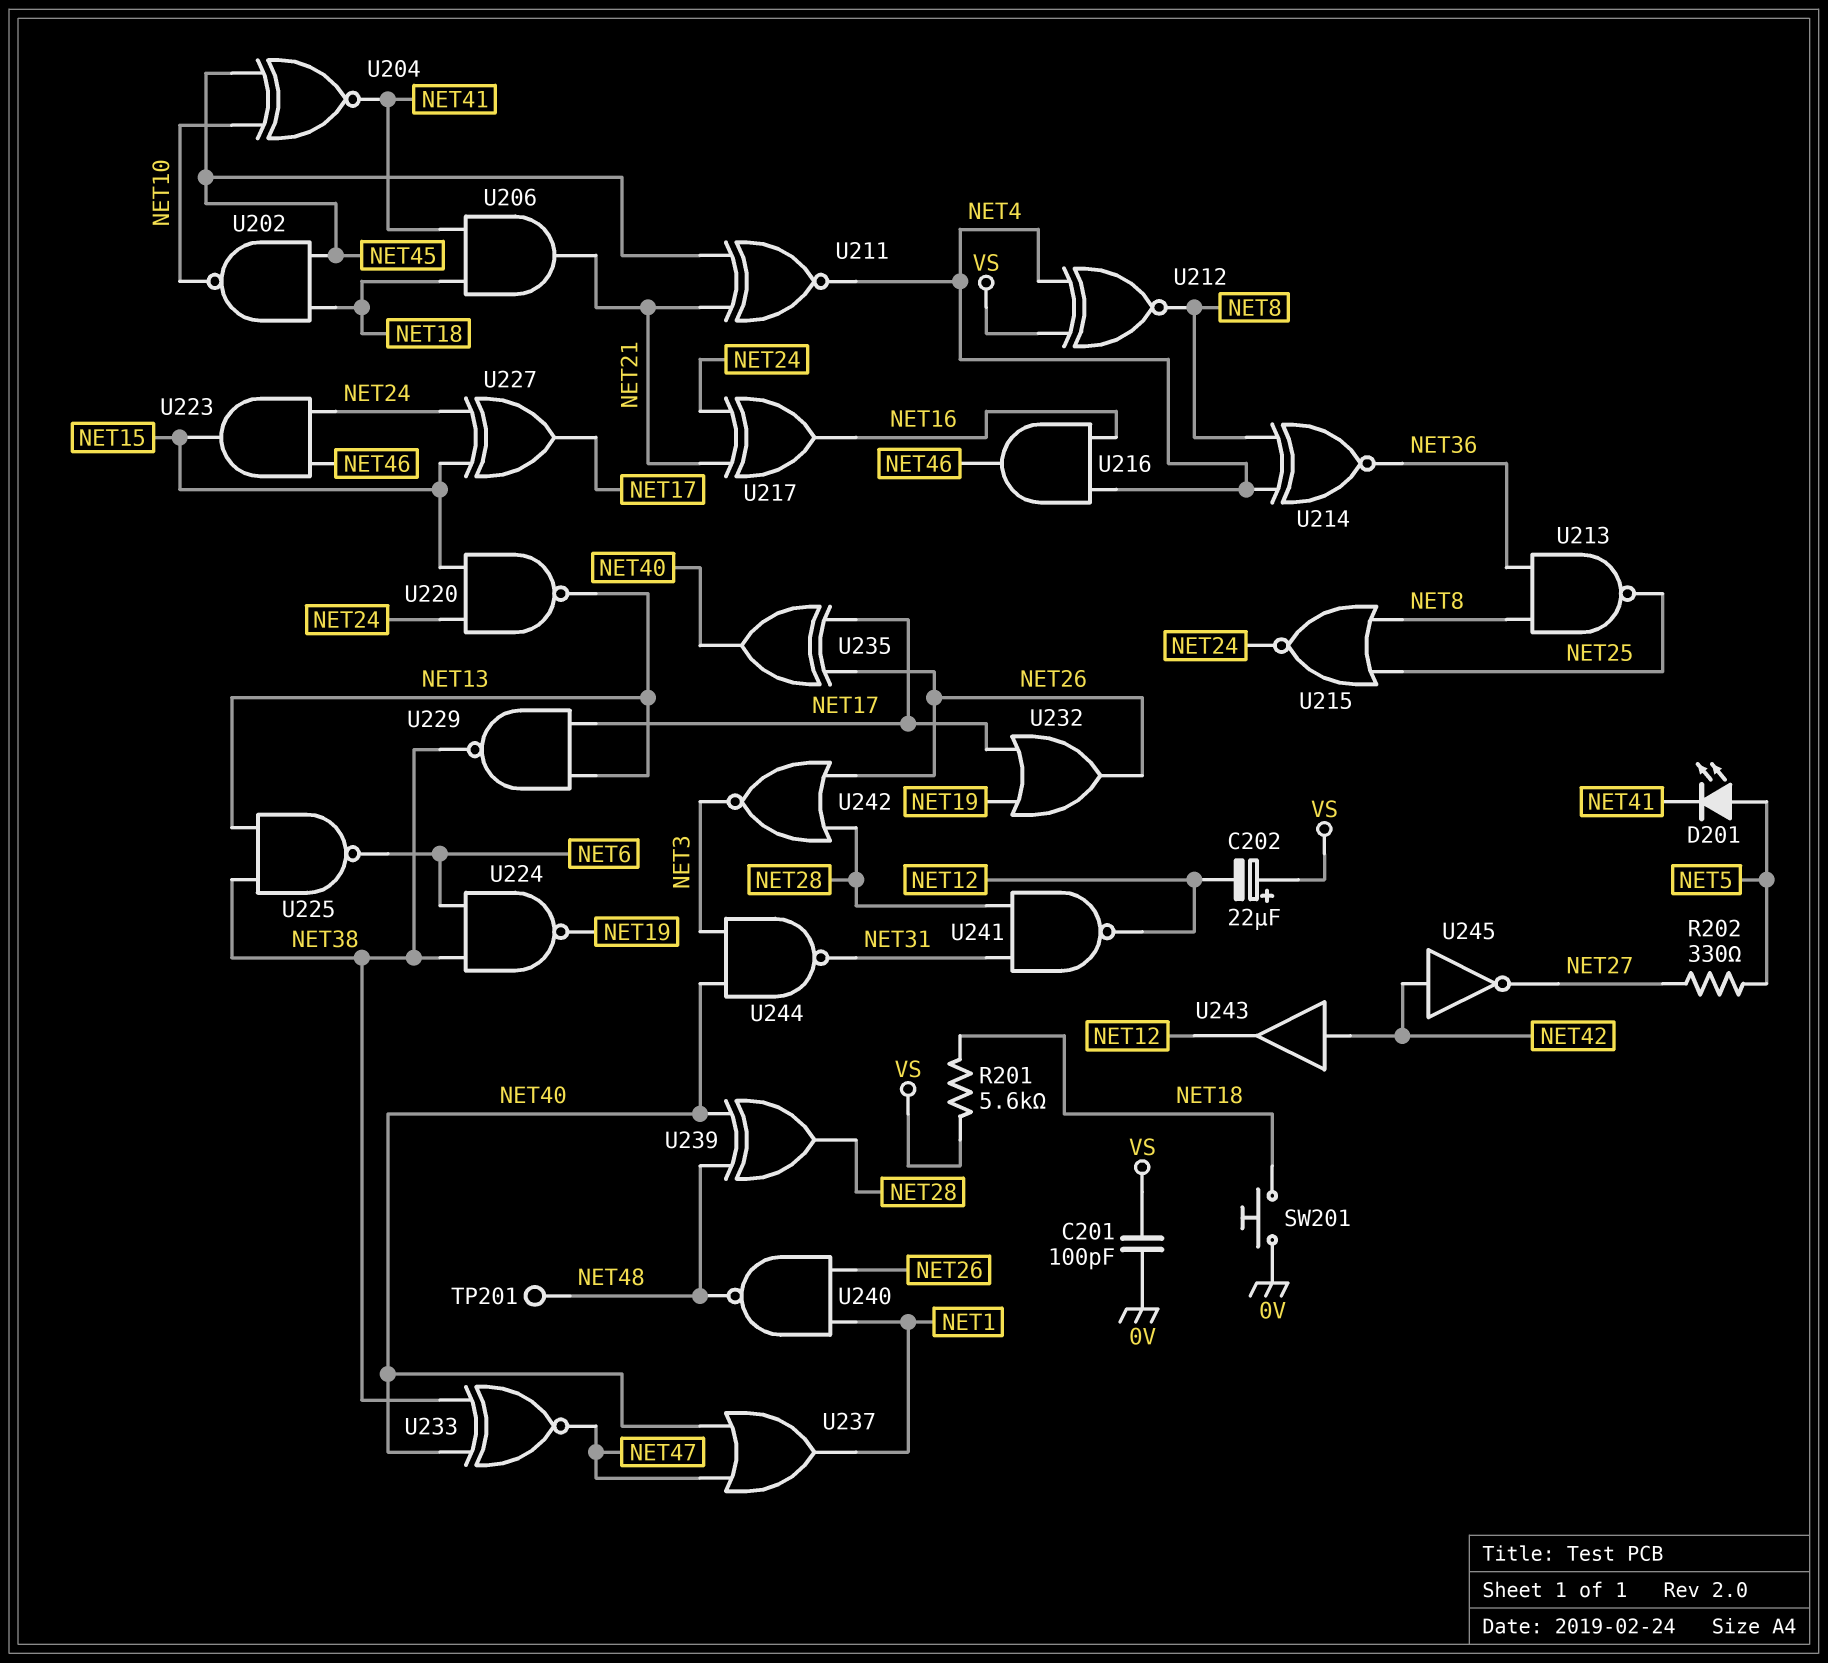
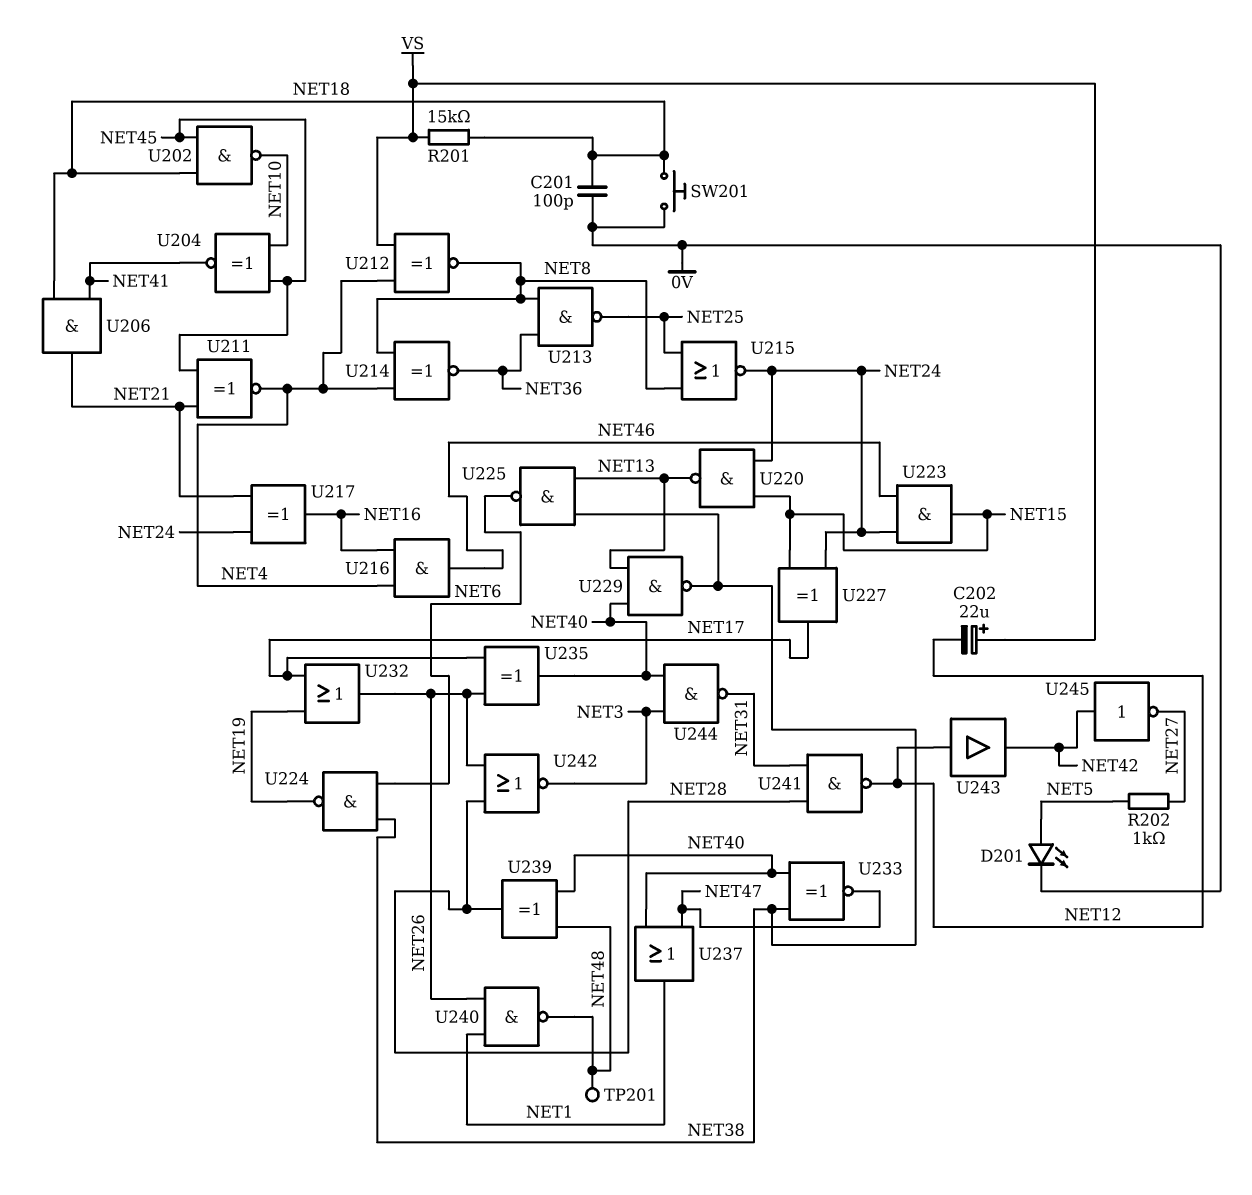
C201: 100pF (0V, VS) -> 100pF (0V, NET18)
D201: LED (A NET5, K NET41) -> LED (A NET5, K 0V)
R201: 5.6k (NET18, VS) -> 15k (NET18, VS)
R202: 330 (NET5, NET27) -> 1k (NET5, NET27)
U229: NAND (in NET13, in NET17, out NET38) -> NAND (in NET13, in NET40, out NET38)
U243: buffer (in NET42, out NET12) -> buffer (in NET12, out NET42)

